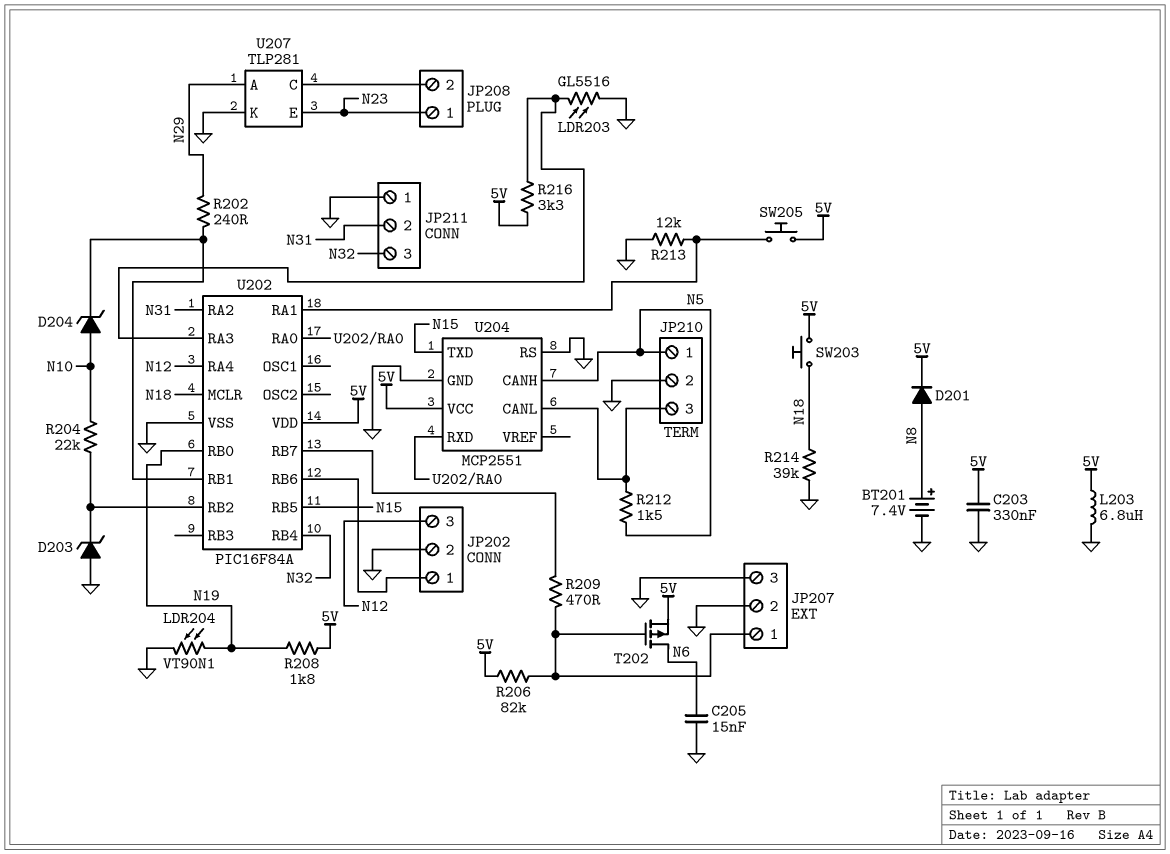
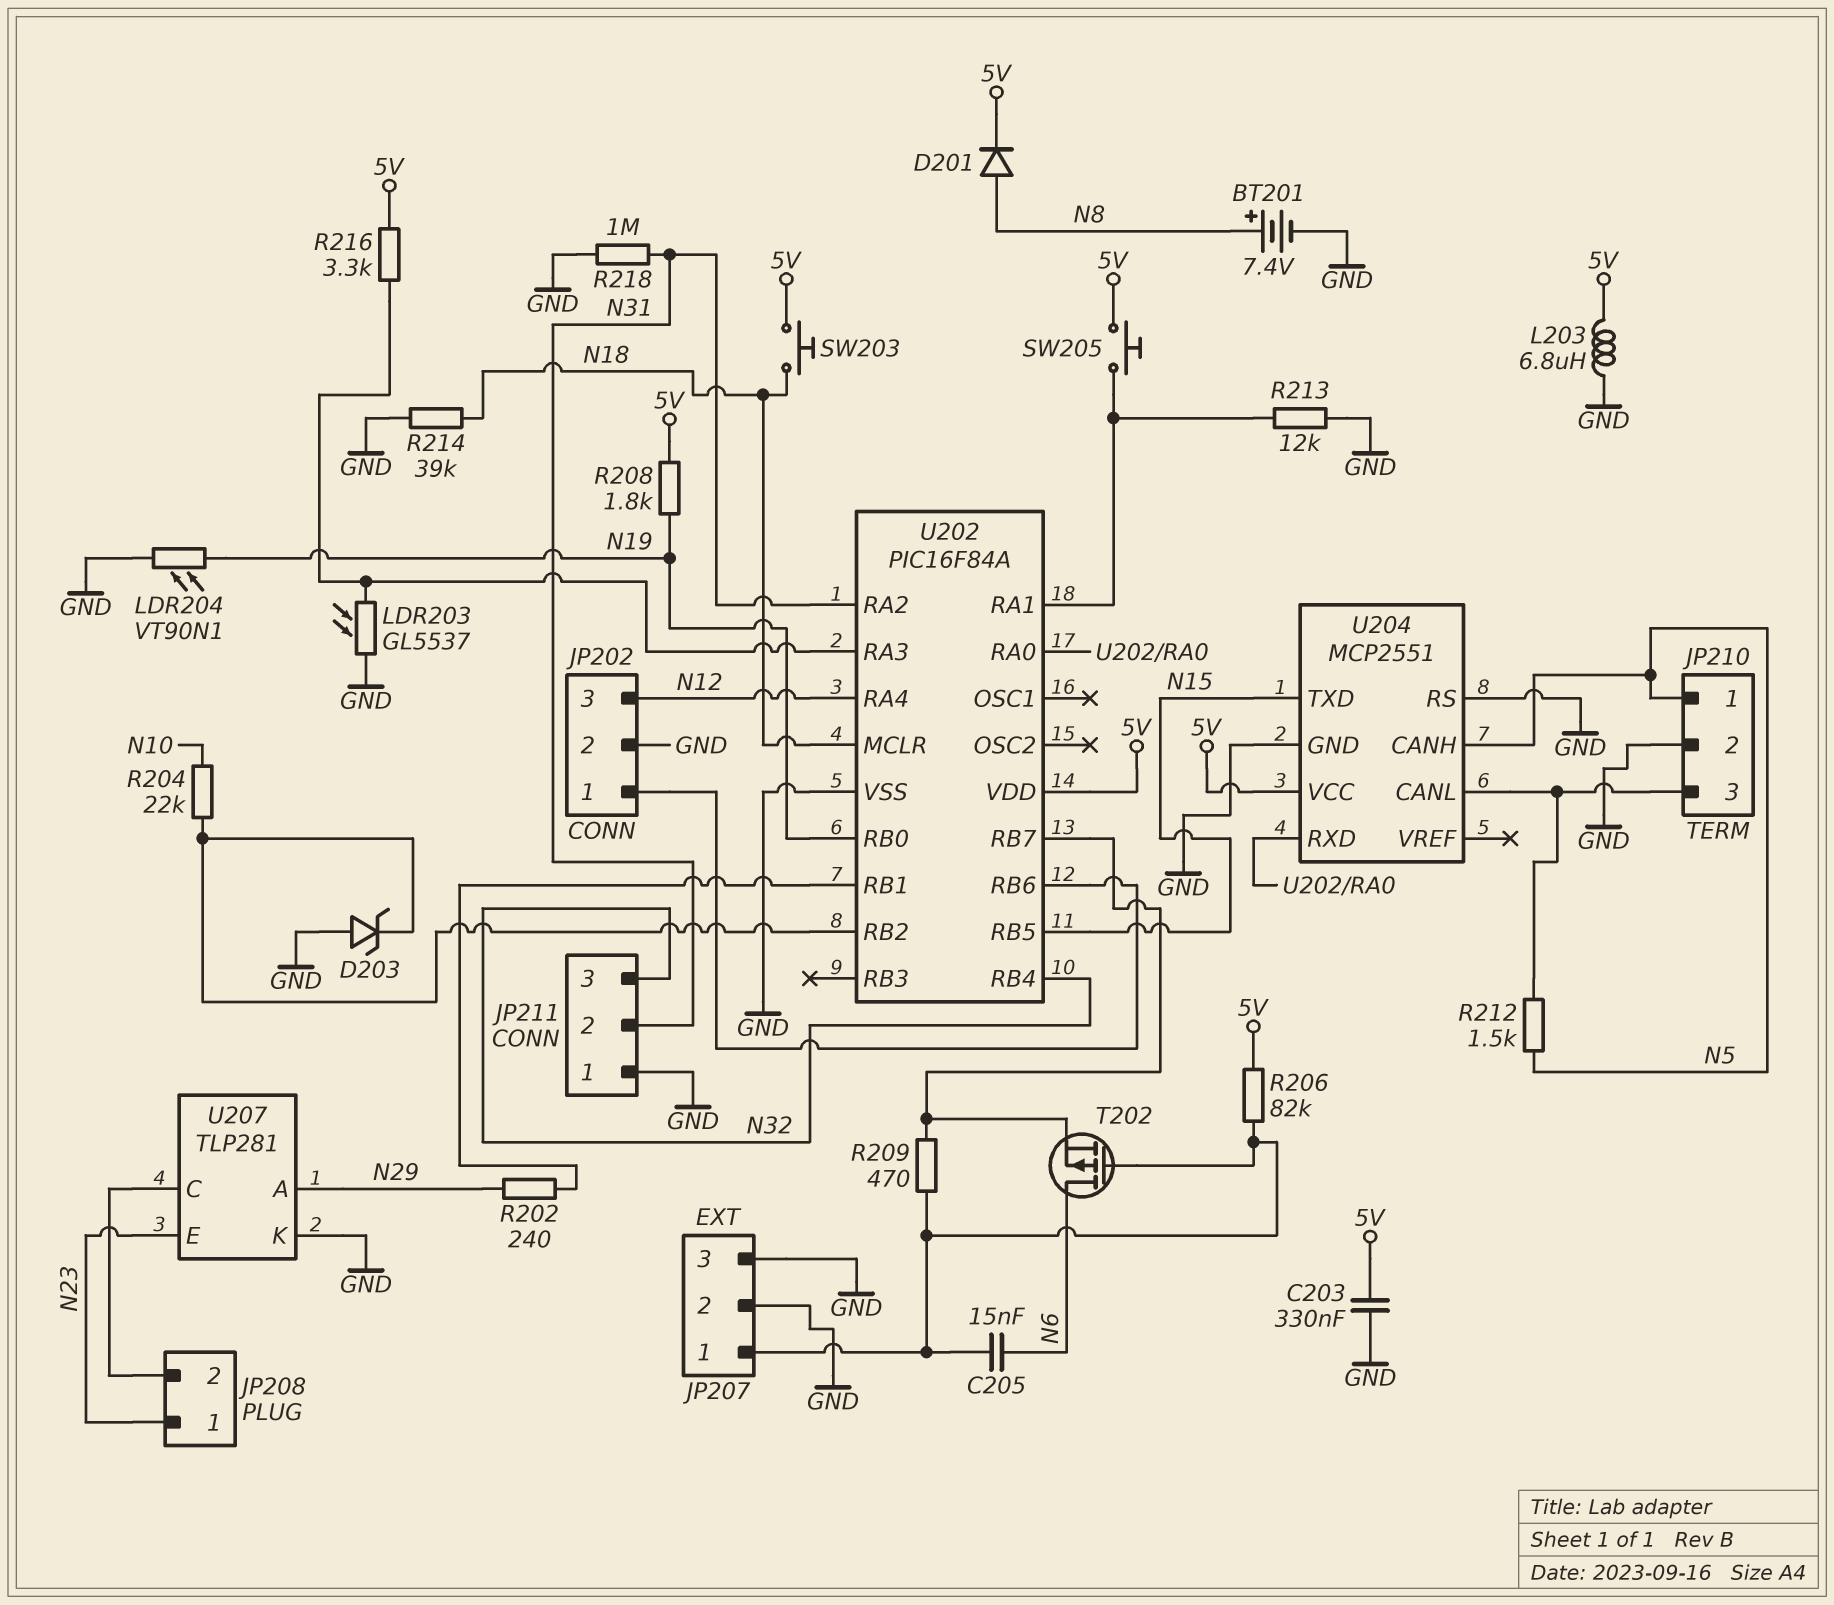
C205: 15nF (GND, N6) -> 15nF (JP207/1, N6)
D204: zener (A N10, K U202/RB1) -> none
LDR203: GL5516 (GND, U202/RA3) -> GL5537 (GND, U202/RA3)
R218: none -> 1M (GND, N31)
T202: PMOS (G JP207/1, D N6, S 5V) -> PMOS (G JP207/1, D N6, S U202/RB7)

